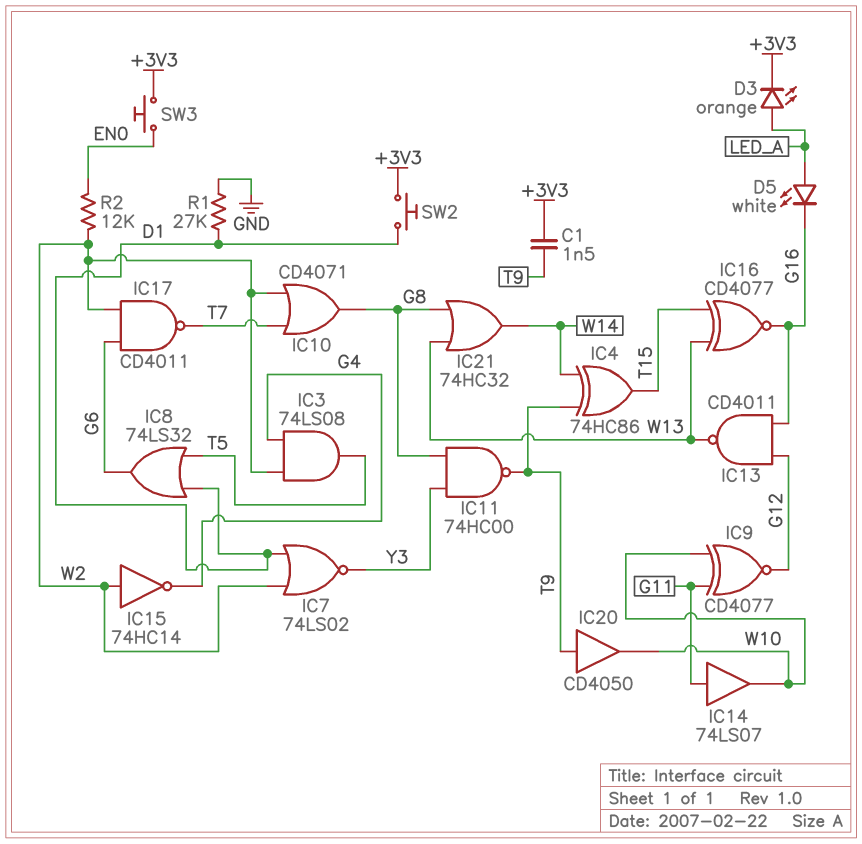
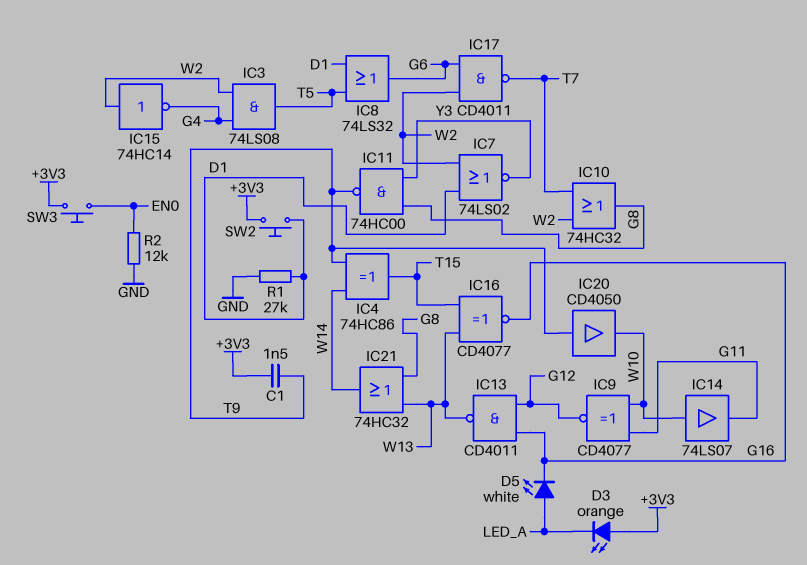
D3: LED orange (A LED_A, K +3V3) -> LED orange (A +3V3, K LED_A)
IC10: OR CD4071 (in T7, in W2, out G8) -> OR 74HC32 (in T7, in W2, out G8)
IC14: buffer 74LS07 (in G11, out W10) -> buffer 74LS07 (in W10, out G11)
R2: 12k (EN0, W2) -> 12k (EN0, GND)

